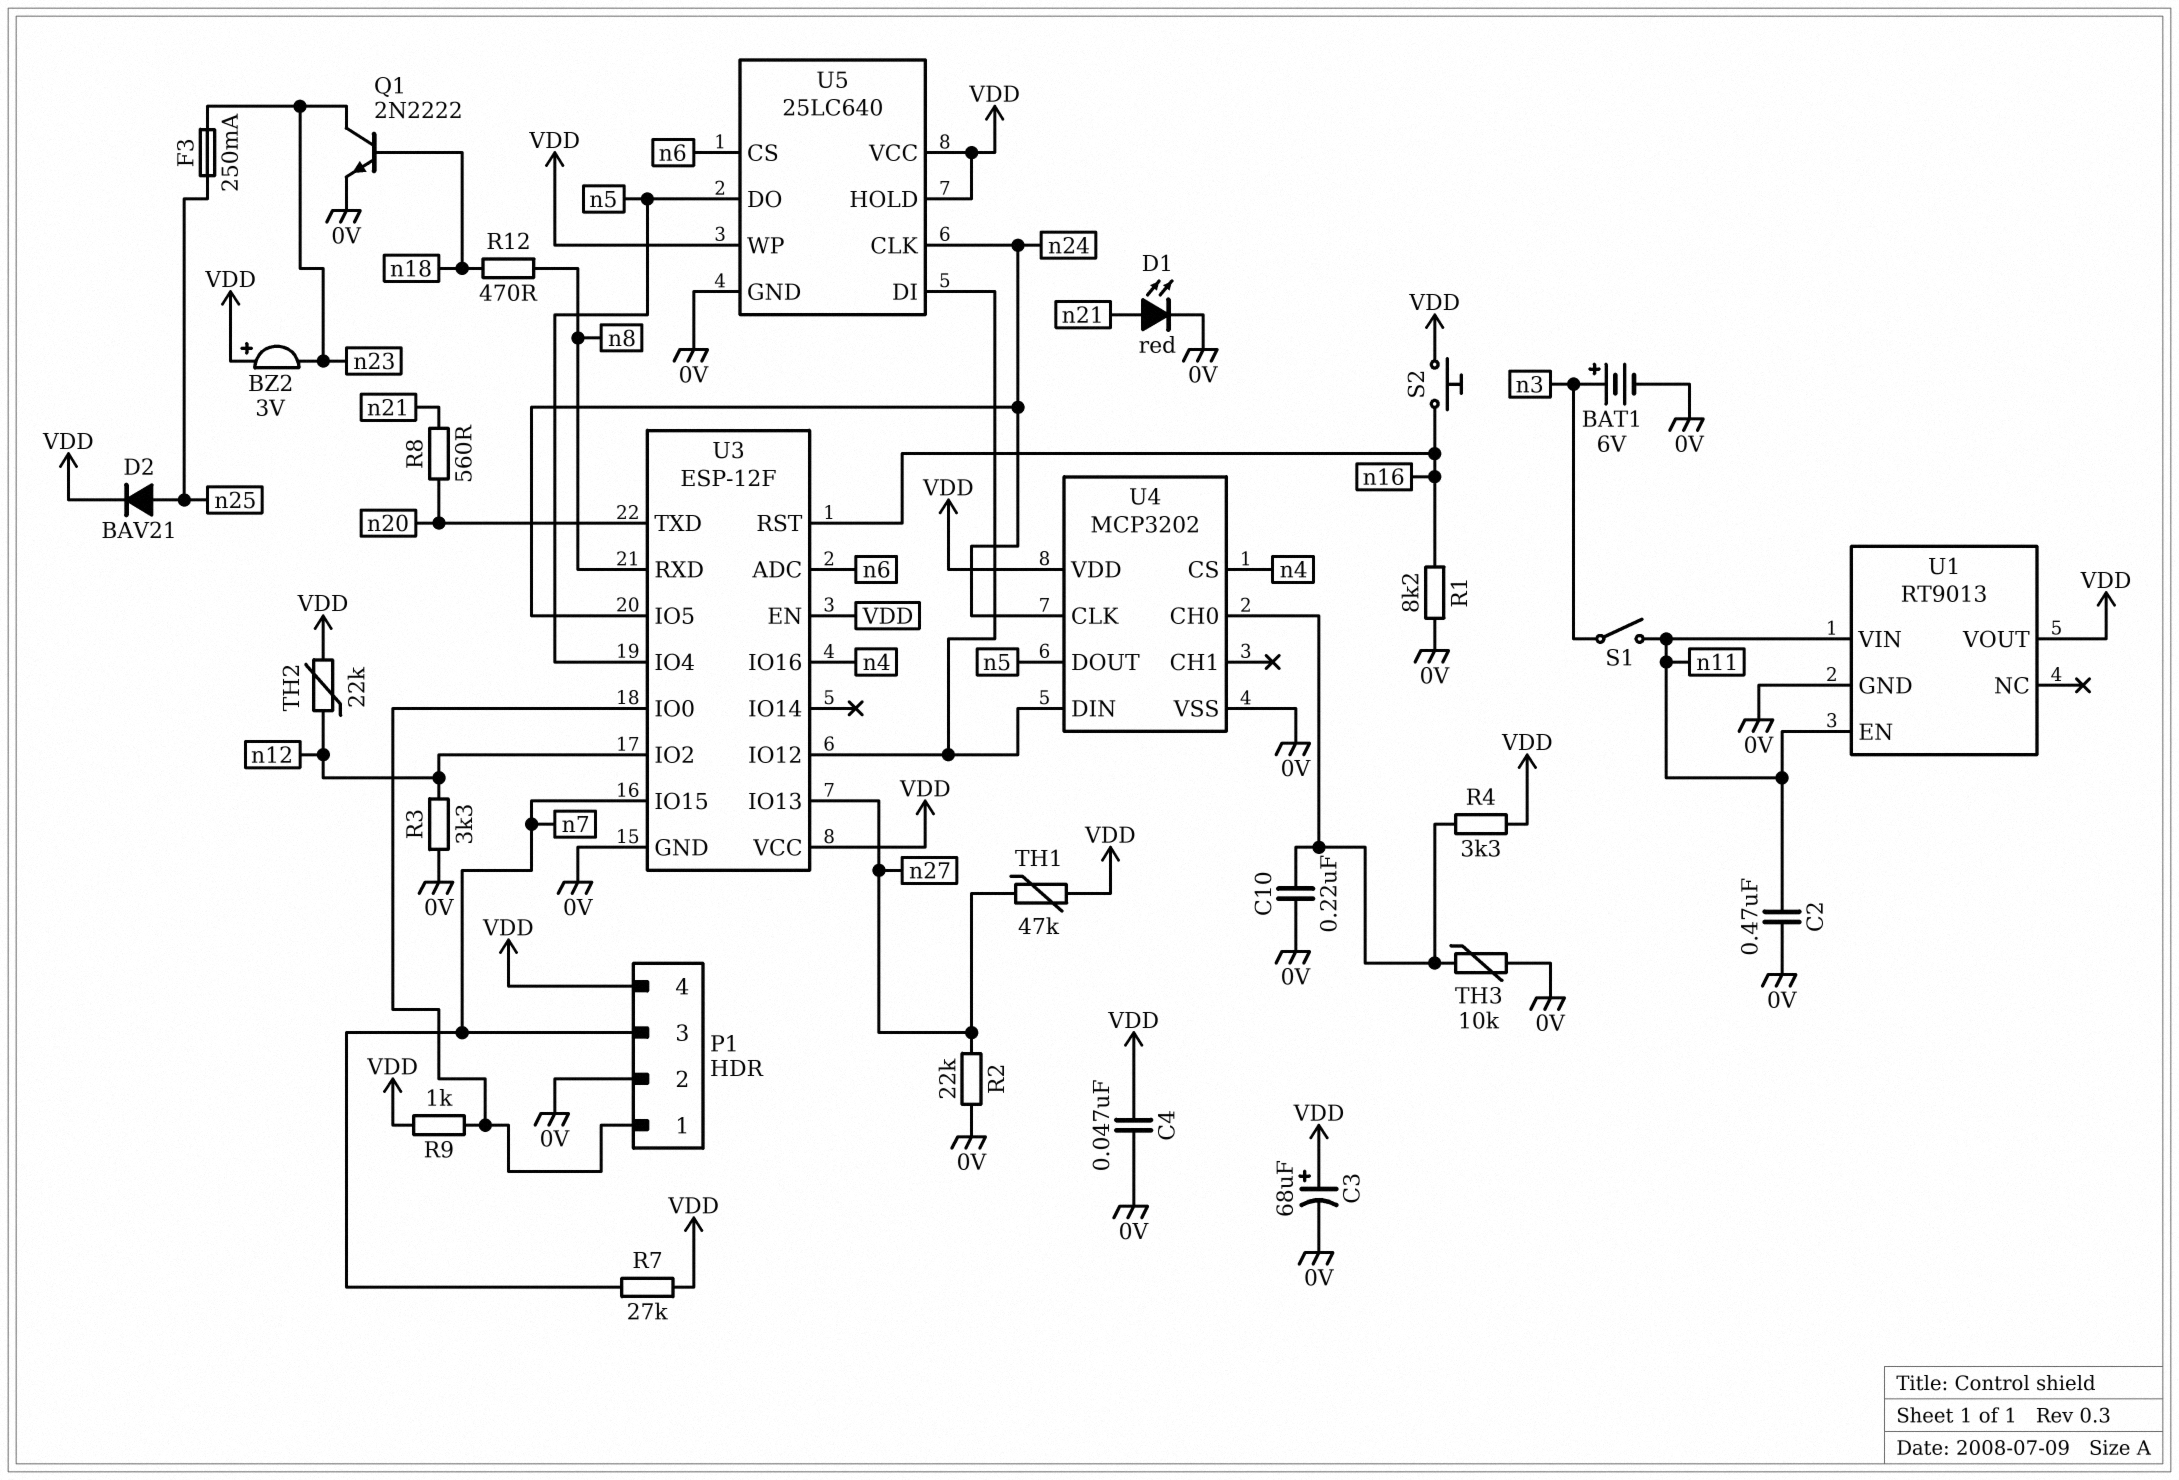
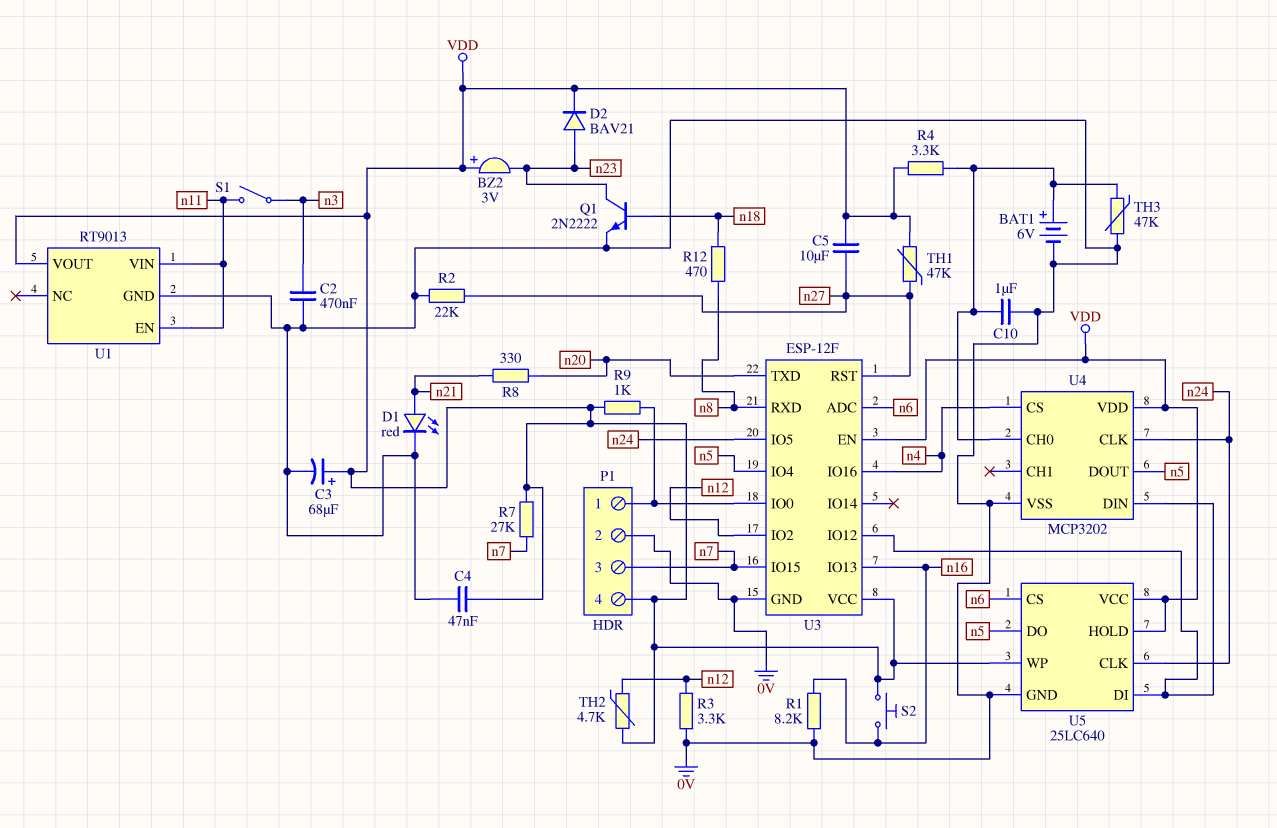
BAT1: 6V (plus n3, minus 0V) -> 6V (plus U4/CH0, minus 0V)
C2: 470nF (0V, n11) -> 470nF (0V, n3)
C5: none -> 10uF (VDD, n27)
C10: 220nF (0V, U4/CH0) -> 1uF (0V, U4/CH0)
D2: diode BAV21 (A n25, K VDD) -> diode BAV21 (A n23, K VDD)
F3: 250mA (n23, n25) -> none
R8: 560 (n20, n21) -> 330 (n20, n21)
TH2: 22k (VDD, n12) -> 4.7k (VDD, n12)
TH3: 10k (0V, U4/CH0) -> 47k (0V, U4/CH0)
U3 pin IO13: n27 -> n16
U3 pin RST: n16 -> n27

